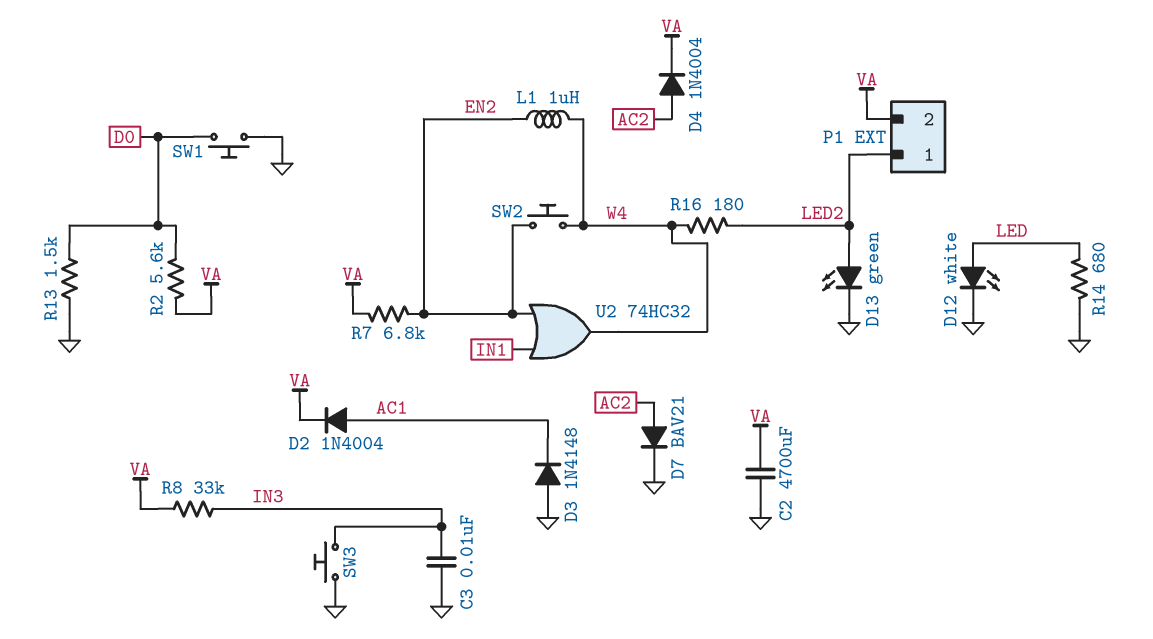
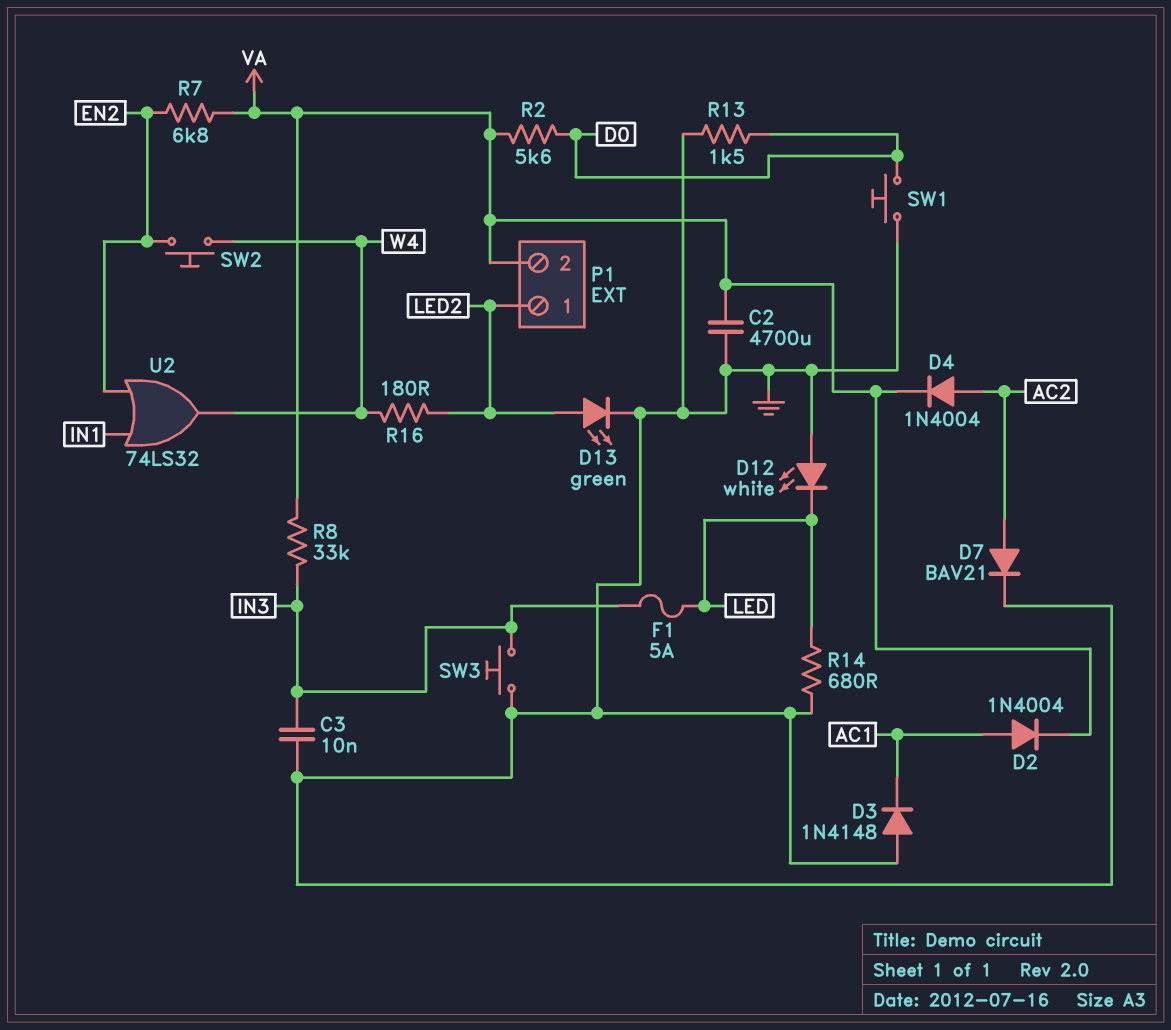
D12: LED white (A LED, K GND) -> LED white (A GND, K LED)
F1: none -> 5A (IN3, LED)
L1: 1uH (EN2, W4) -> none
U2: OR 74HC32 (in EN2, in IN1, out W4) -> OR 74LS32 (in EN2, in IN1, out W4)

